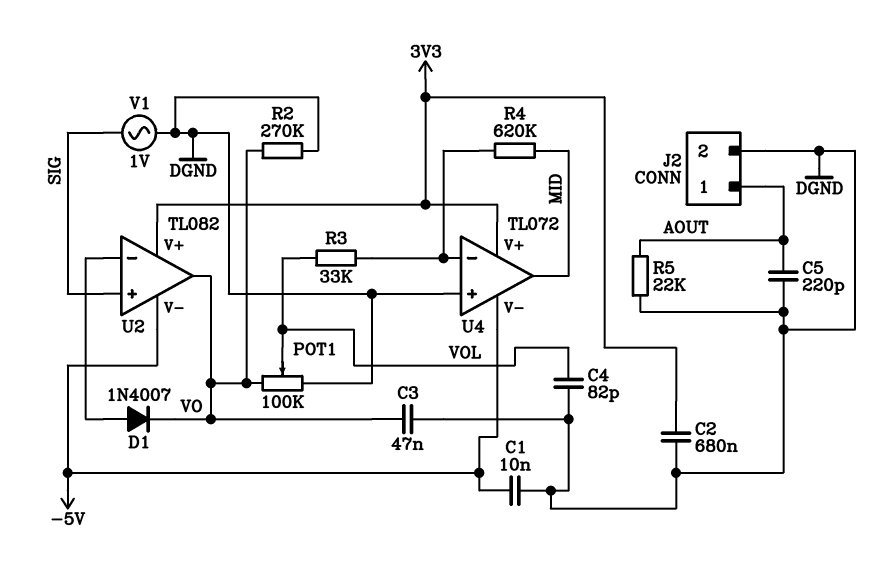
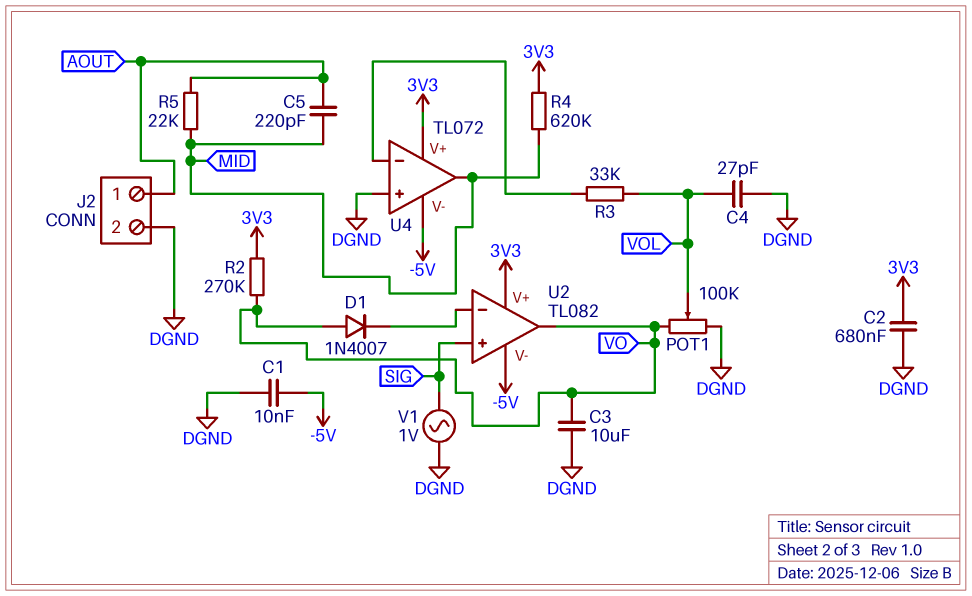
C3: 47nF (DGND, VO) -> 10uF (DGND, VO)
C4: 82pF (DGND, VOL) -> 27pF (DGND, VOL)
C5: 220pF (AOUT, DGND) -> 220pF (AOUT, MID)
D1: diode 1N4007 (A U2/in-, K VO) -> diode 1N4007 (A VO, K U2/in-)
R2: 270k (DGND, VO) -> 270k (3V3, VO)
R4: 620k (MID, U4/in-) -> 620k (3V3, MID)
R5: 22k (AOUT, DGND) -> 22k (AOUT, MID)

